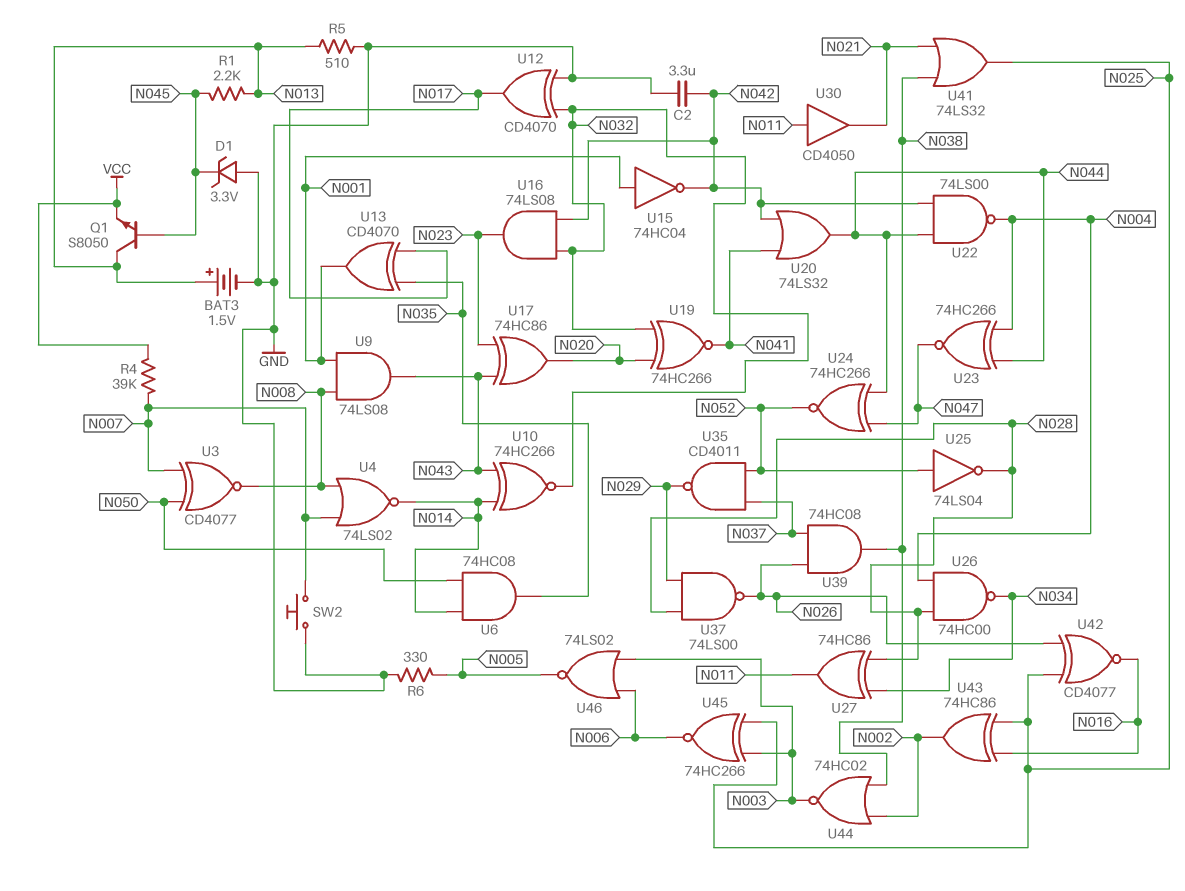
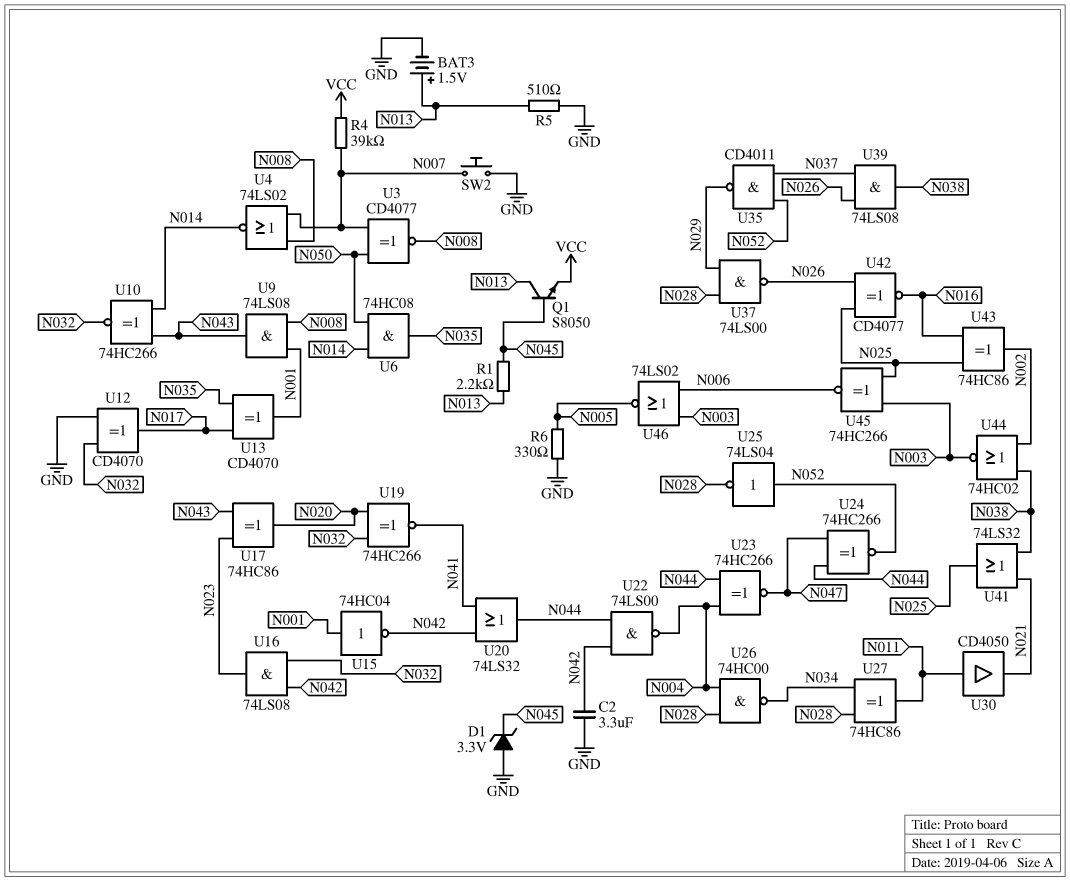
U39: AND 74HC08 (in N026, in N037, out N038) -> AND 74LS08 (in N026, in N037, out N038)

